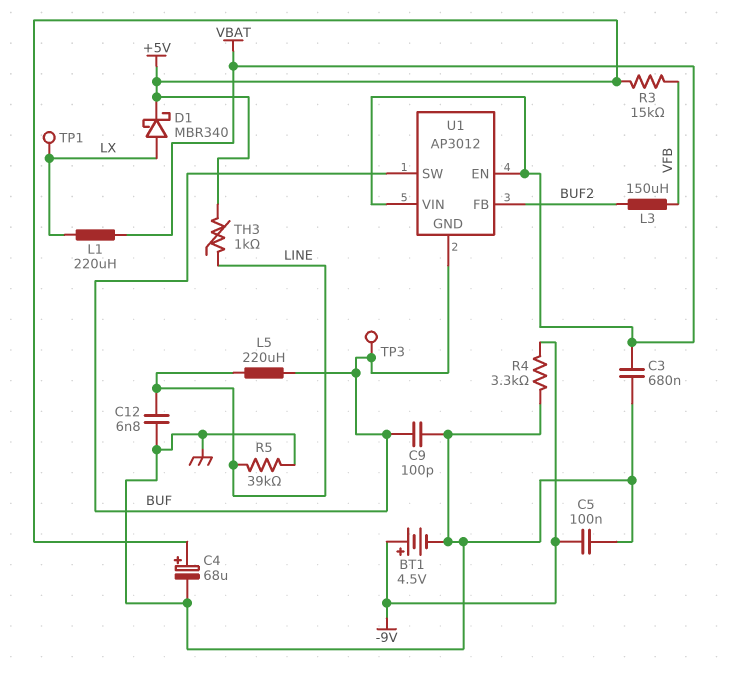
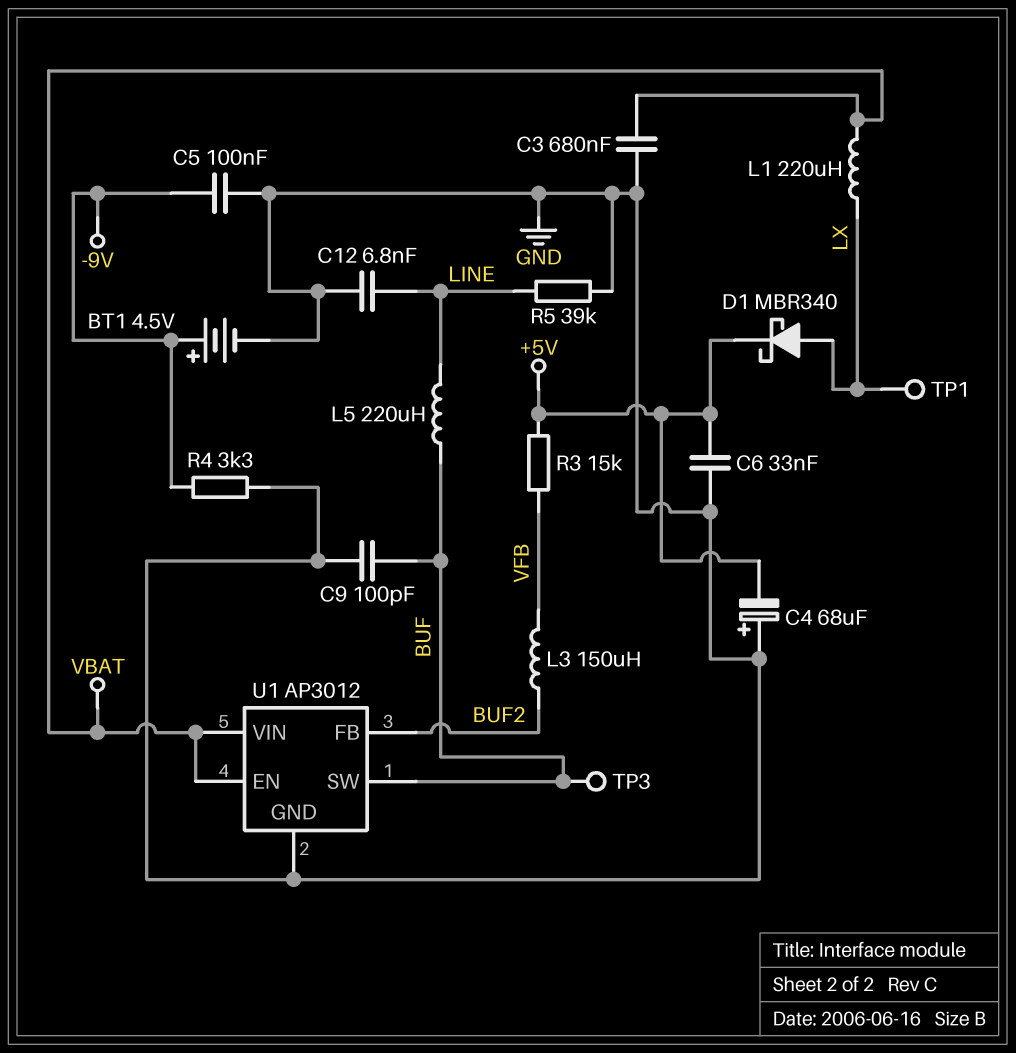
C4: 68uF (plus +5V, minus GND) -> 68uF (plus GND, minus +5V)
C6: none -> 33nF (+5V, GND)
TH3: 1k (+5V, LINE) -> none
U1 pin GND: BUF -> GND

